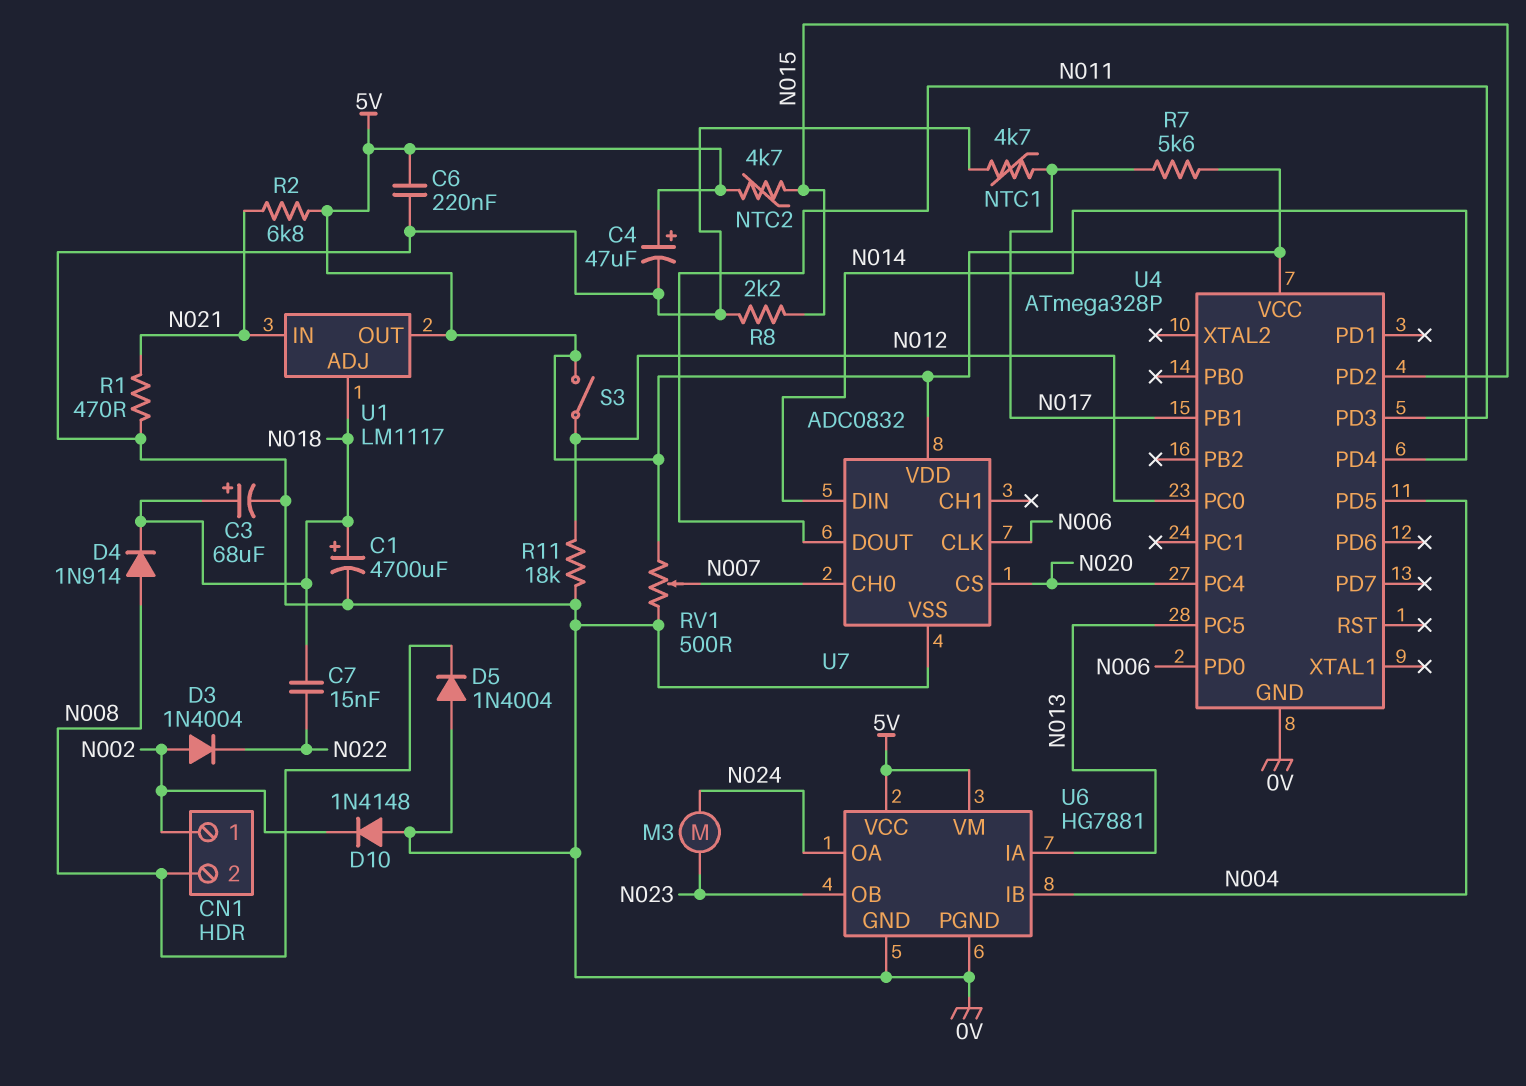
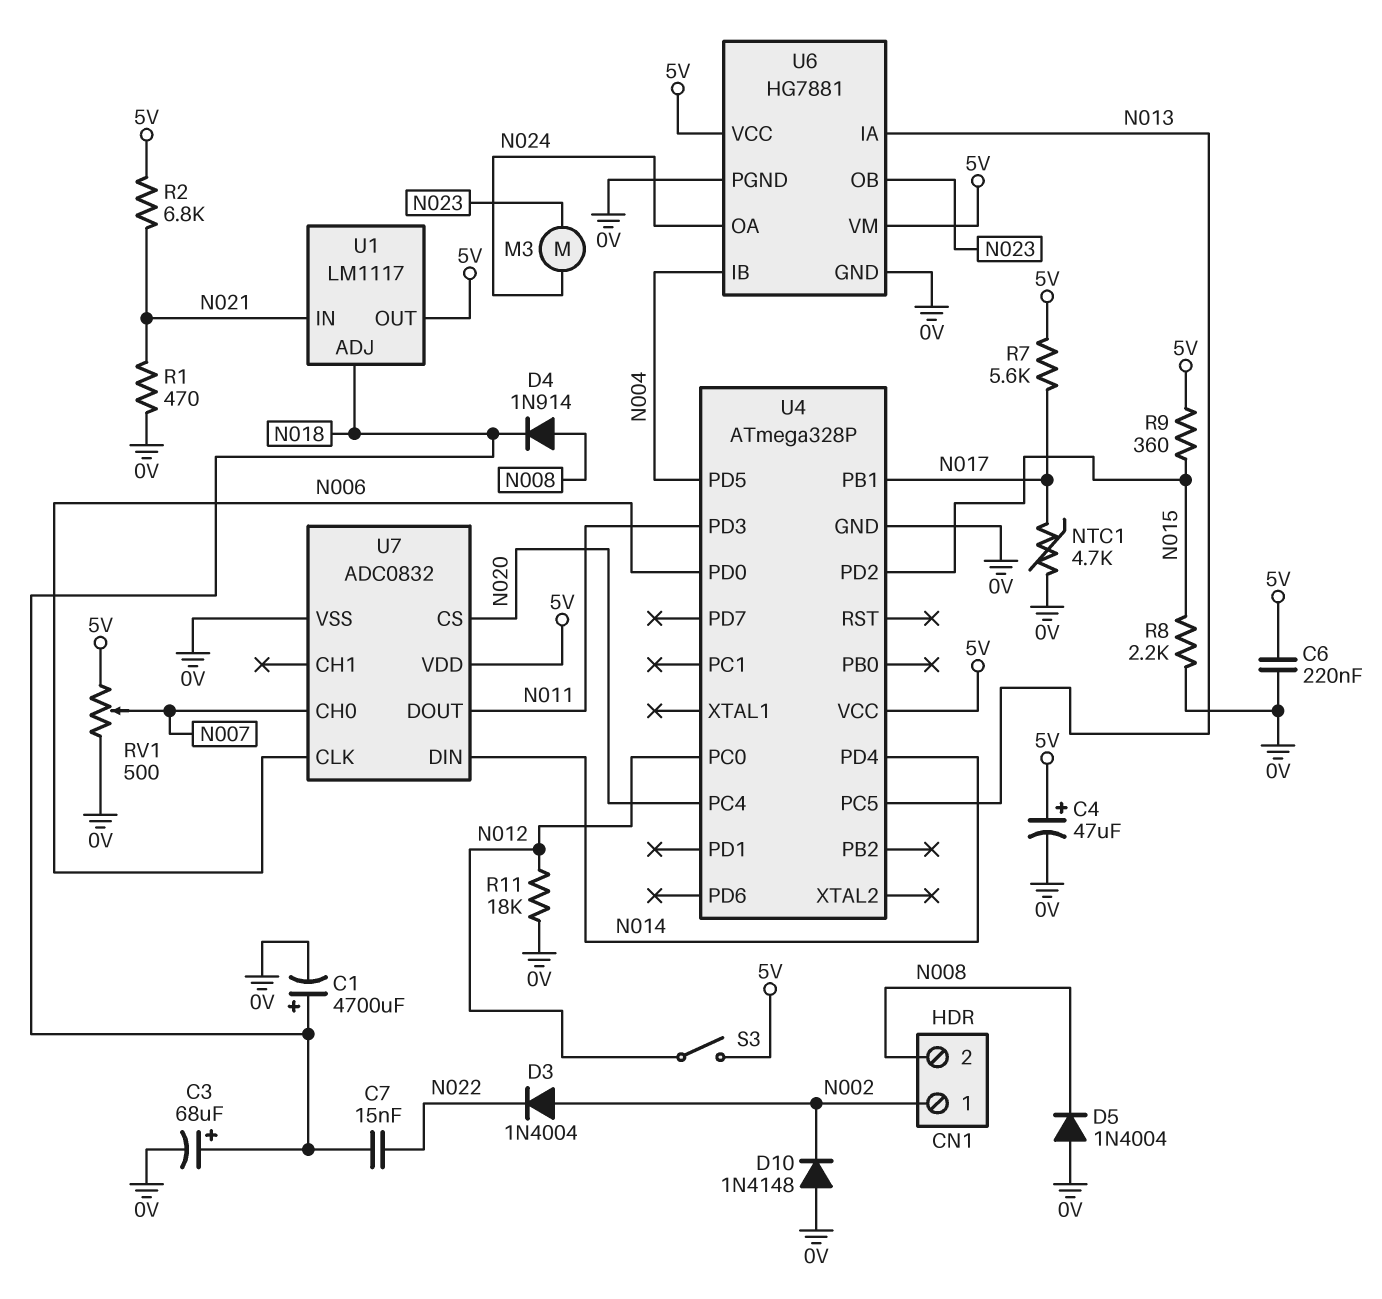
NTC2: 4.7k (5V, N015) -> none
R9: none -> 360 (5V, N015)

